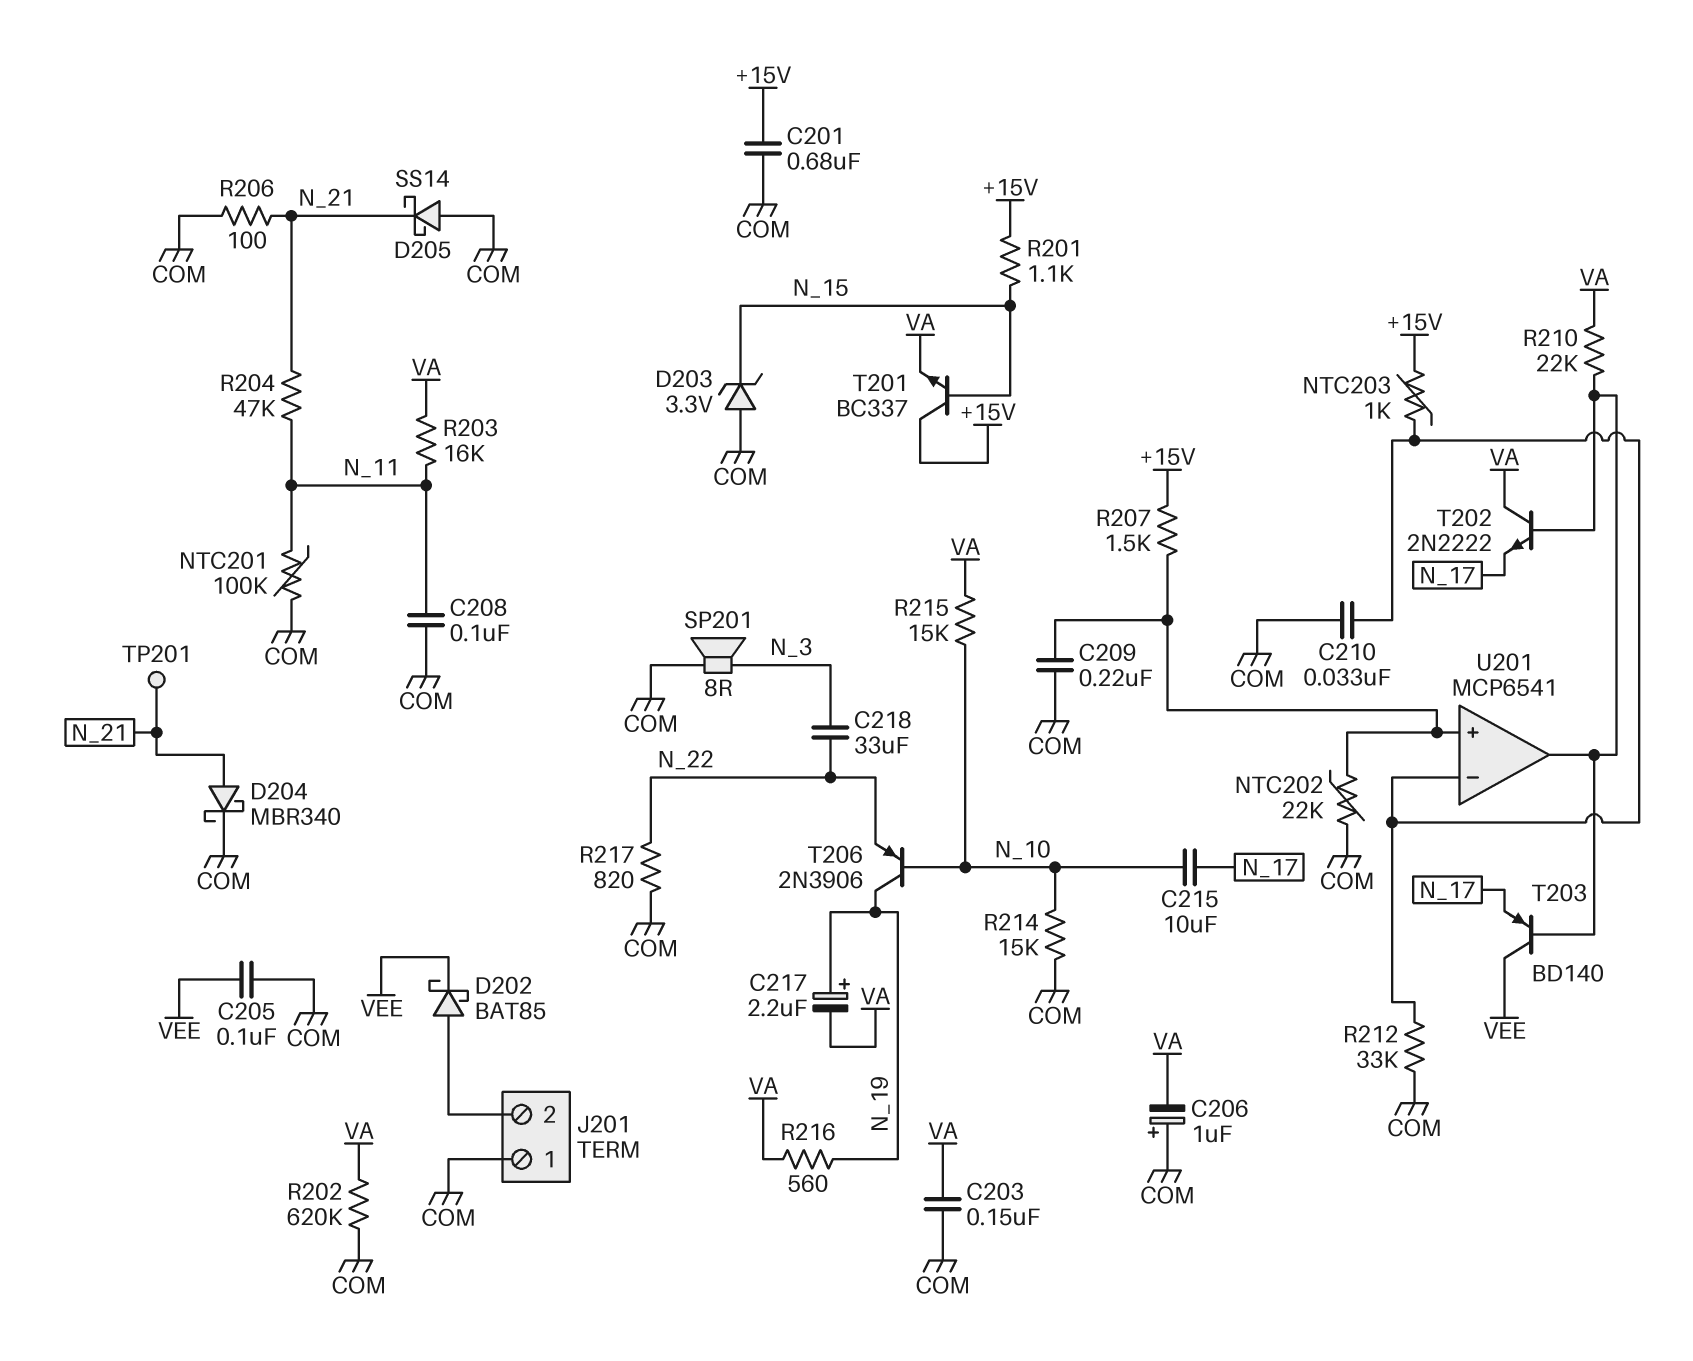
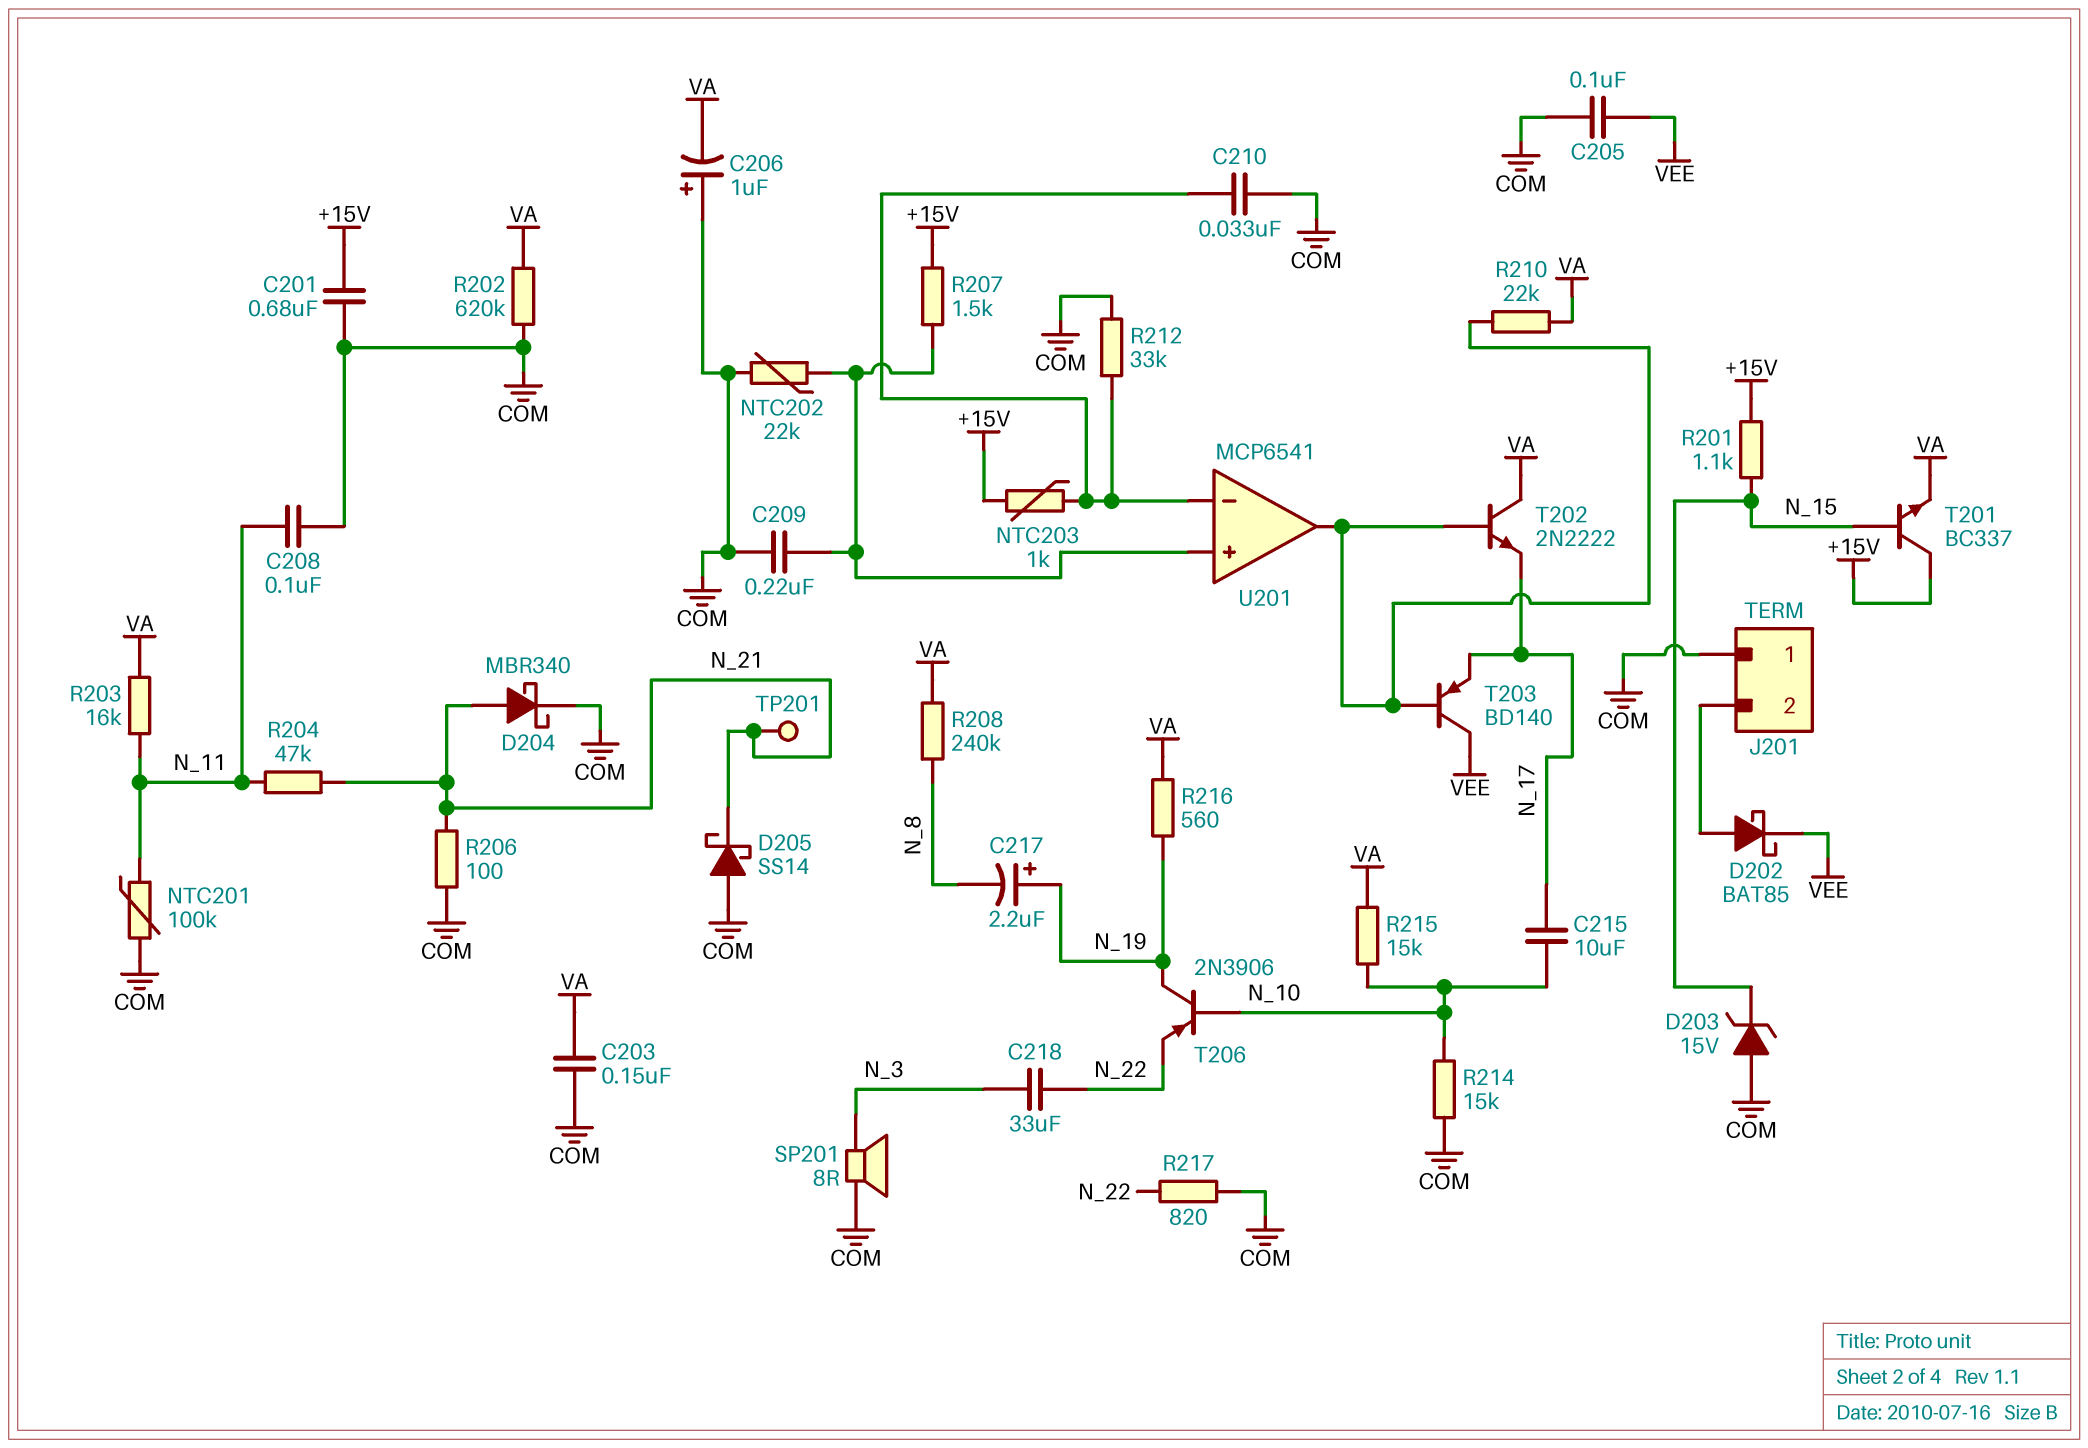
C217: 2.2uF (plus N_19, minus VA) -> 2.2uF (plus N_19, minus N_8)
D203: zener 3.3V (A COM, K N_15) -> zener 15V (A COM, K N_15)
R208: none -> 240k (N_8, VA)

